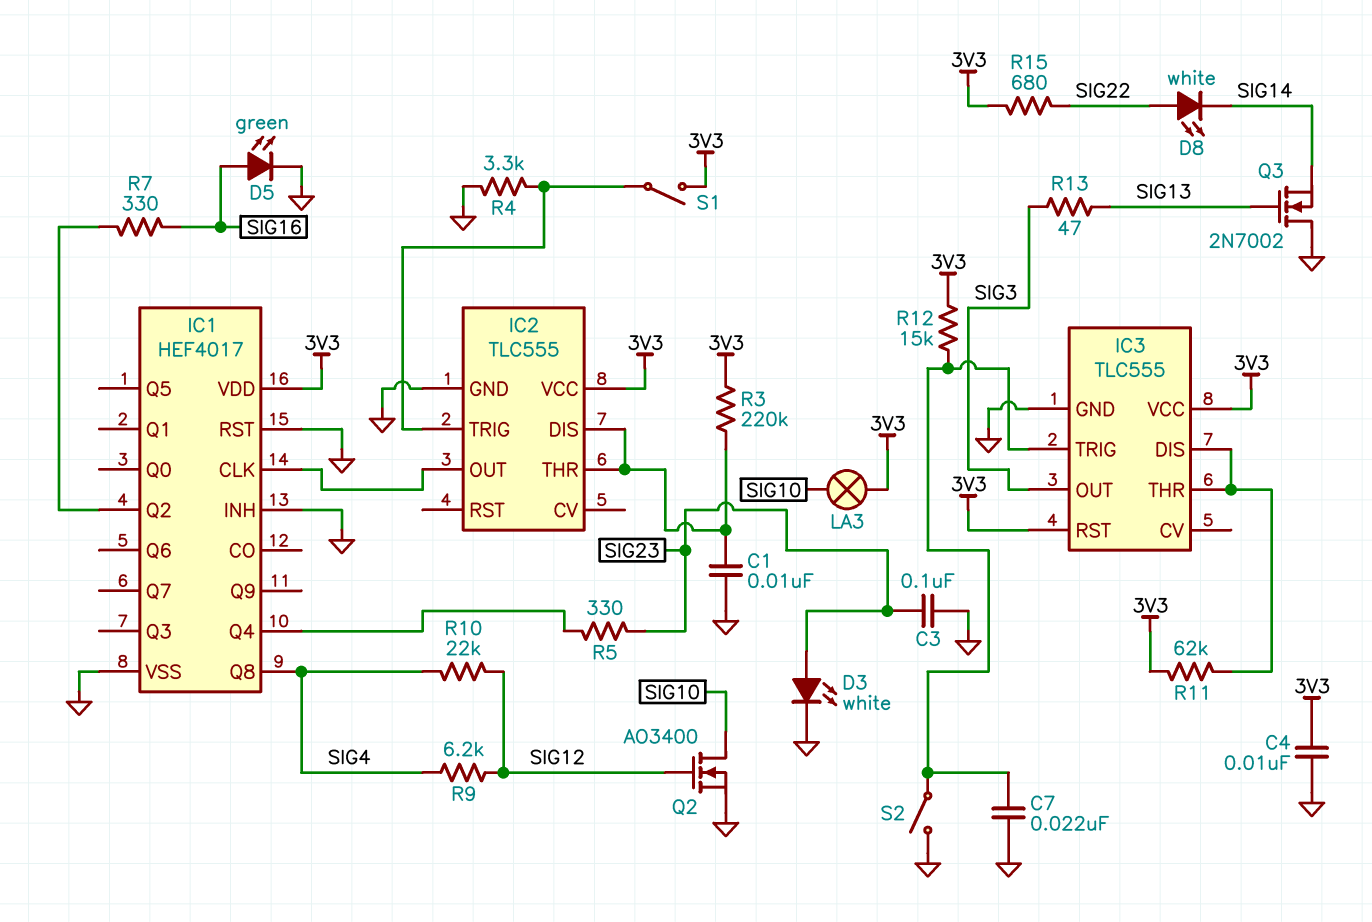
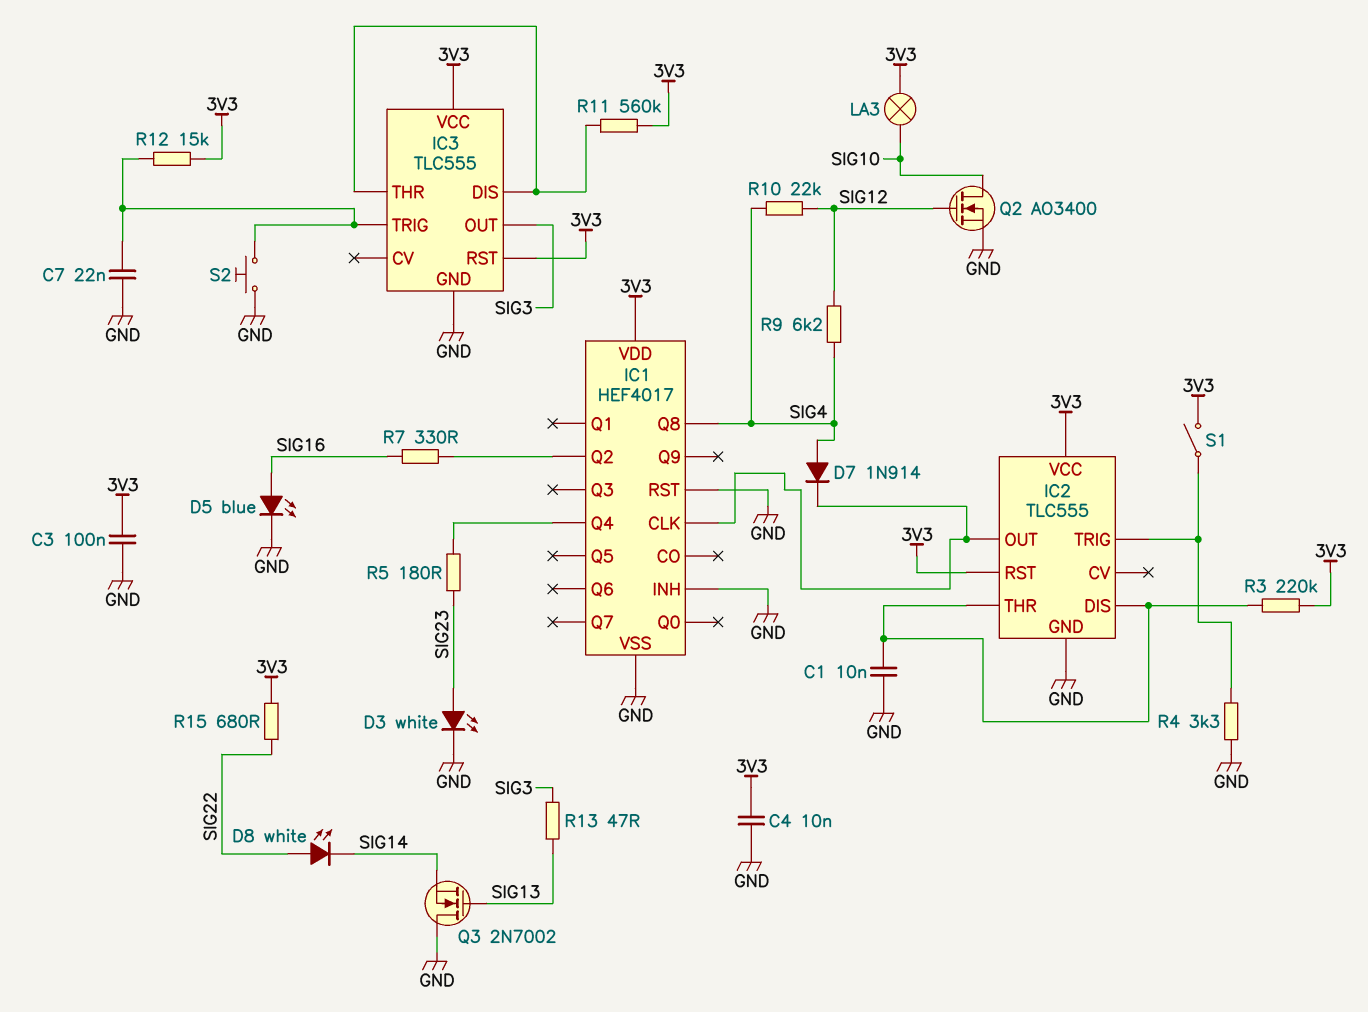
C3: 100nF (GND, SIG23) -> 100nF (3V3, GND)
D5: LED green (A SIG16, K GND) -> LED blue (A SIG16, K GND)
D7: none -> diode 1N914 (A SIG4, K IC1/CLK)
IC2 pin RST: none -> 3V3
R5: 330 (IC1/Q4, SIG23) -> 180 (IC1/Q4, SIG23)
R11: 62k (3V3, IC3/DIS) -> 560k (3V3, IC3/DIS)
S2: switch (GND, IC3/TRIG) -> button (GND, IC3/TRIG)

